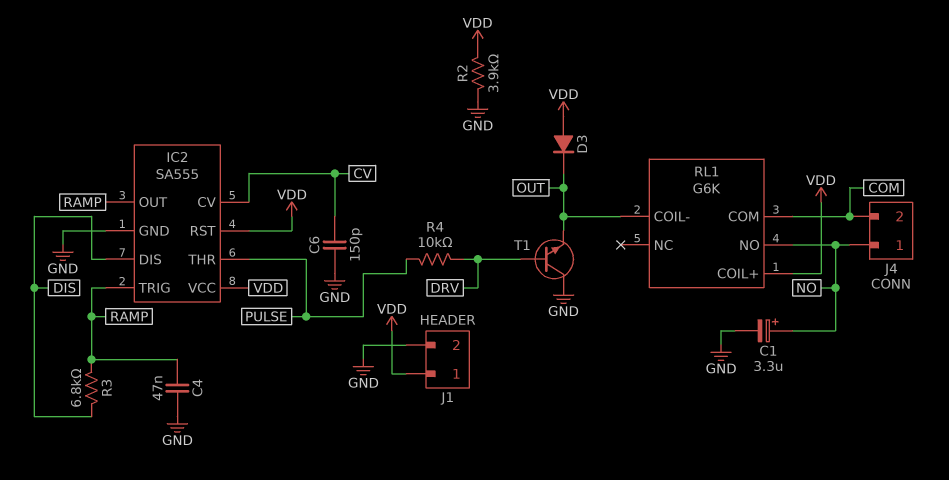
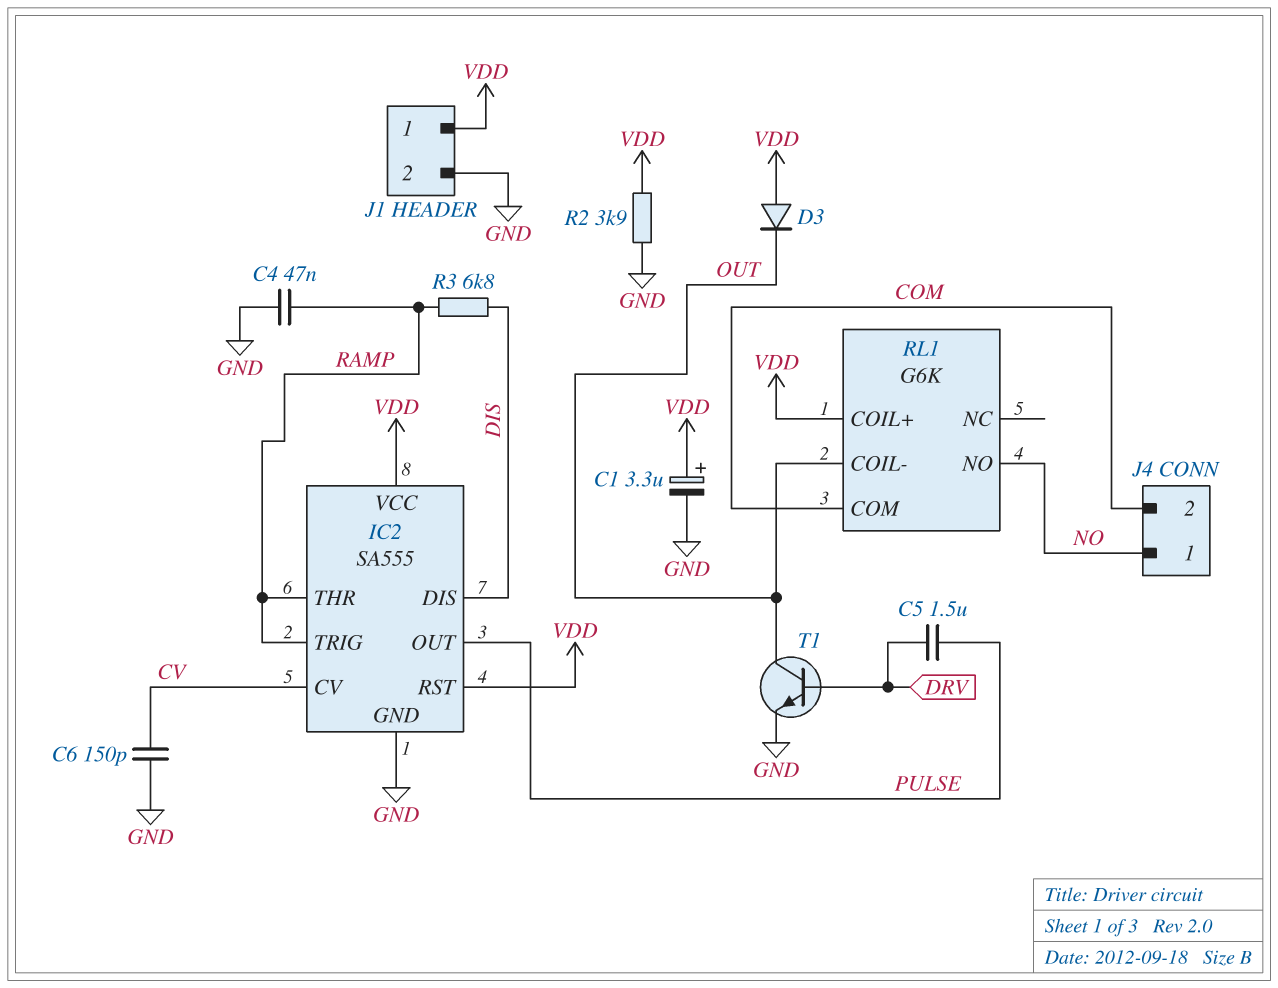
C1: 3.3uF (plus NO, minus GND) -> 3.3uF (plus VDD, minus GND)
C5: none -> 1.5uF (DRV, PULSE)
IC2 pin OUT: RAMP -> PULSE
IC2 pin THR: PULSE -> RAMP
R4: 10k (DRV, PULSE) -> none
T1: NPN (B DRV, C GND, E OUT) -> NPN (B DRV, C OUT, E GND)

